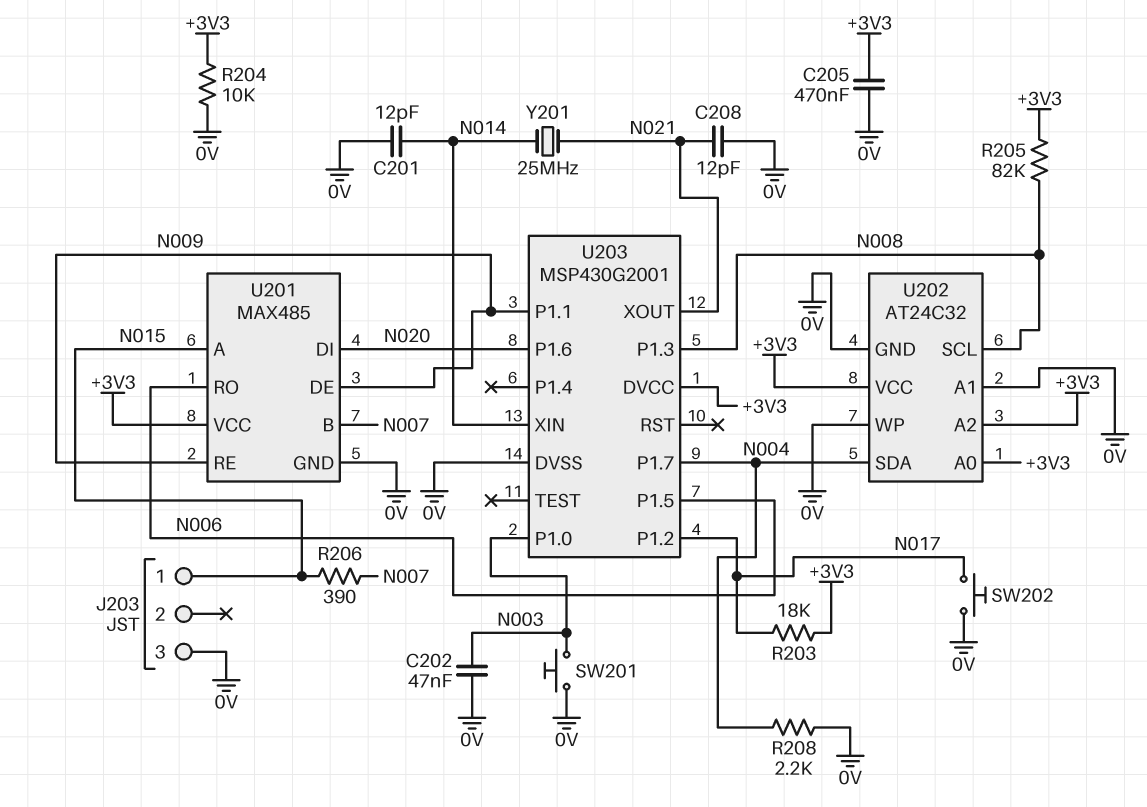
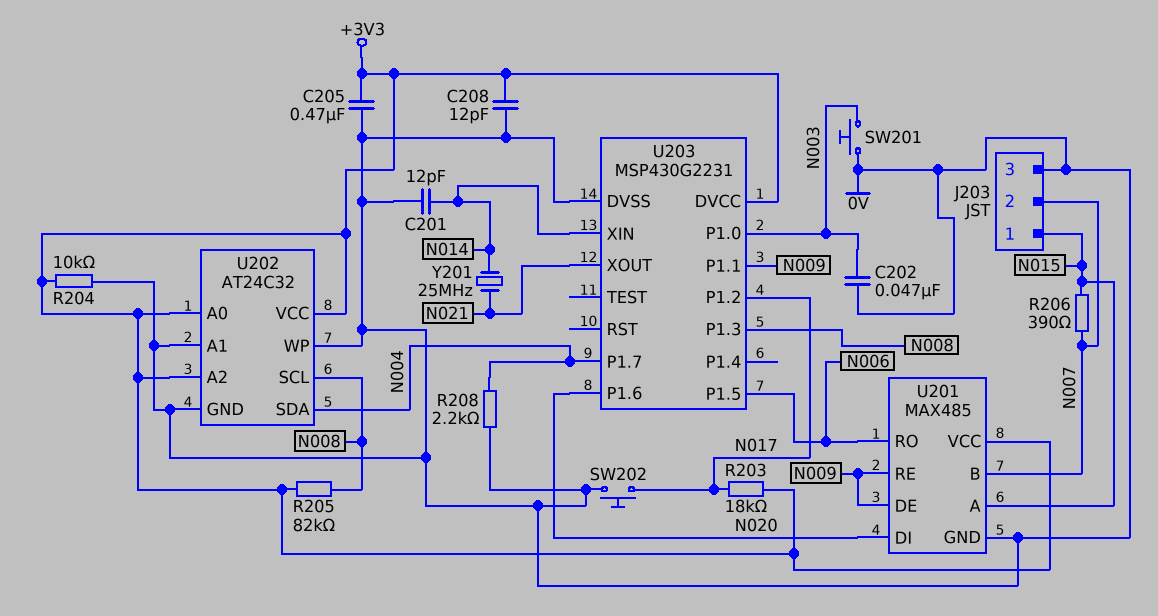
C208: 12pF (0V, N021) -> 12pF (+3V3, 0V)
J203 pin 2: none -> N007
U203: MSP430G2001 -> MSP430G2231

